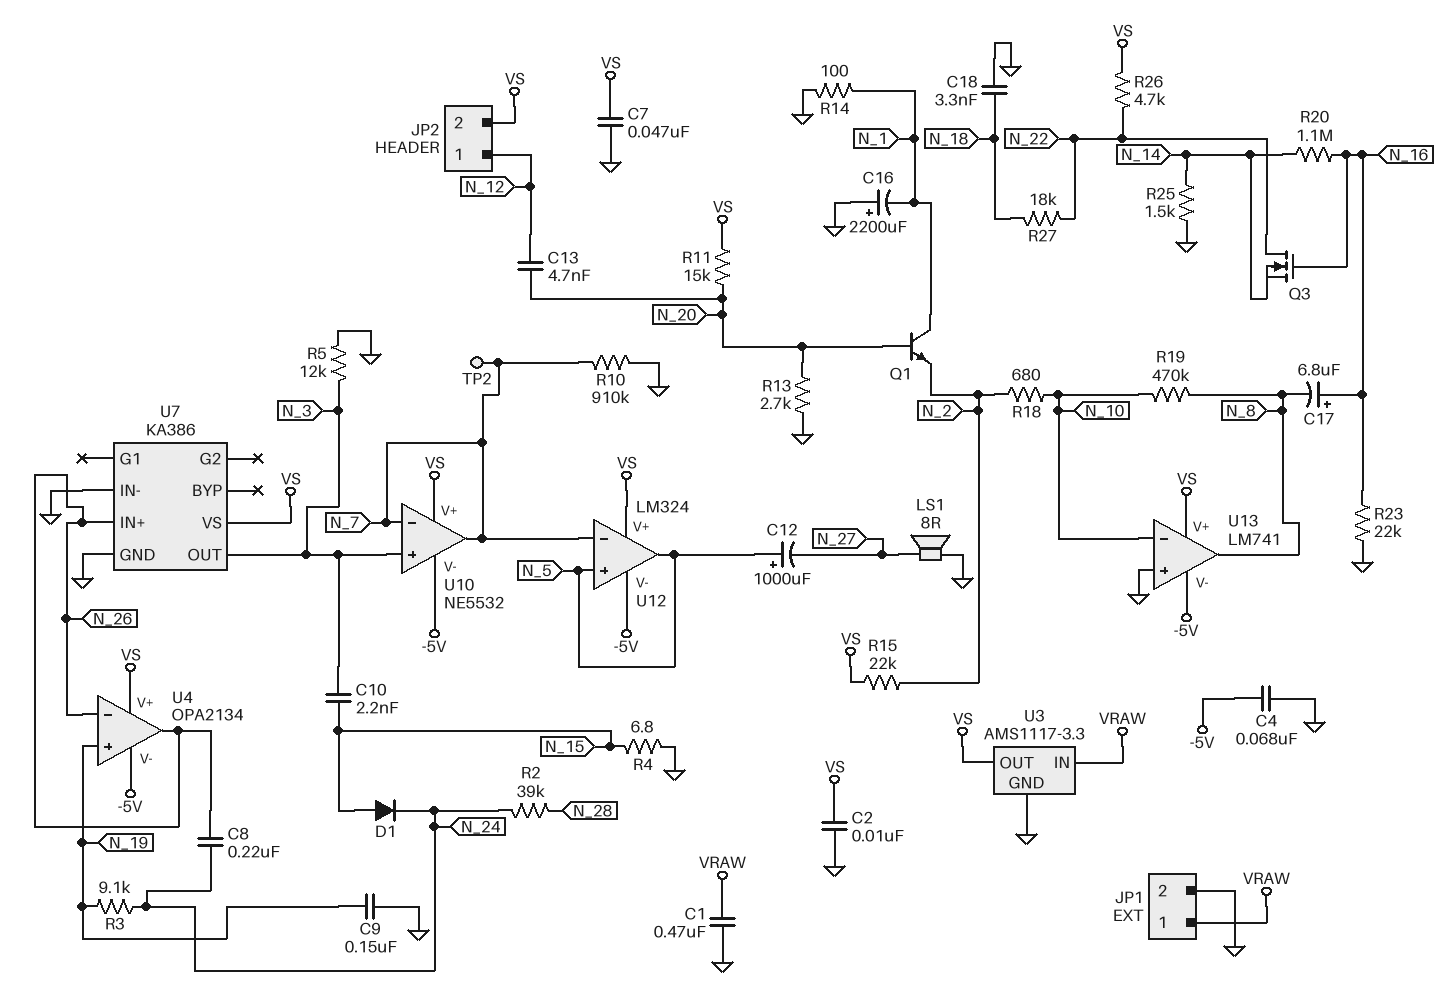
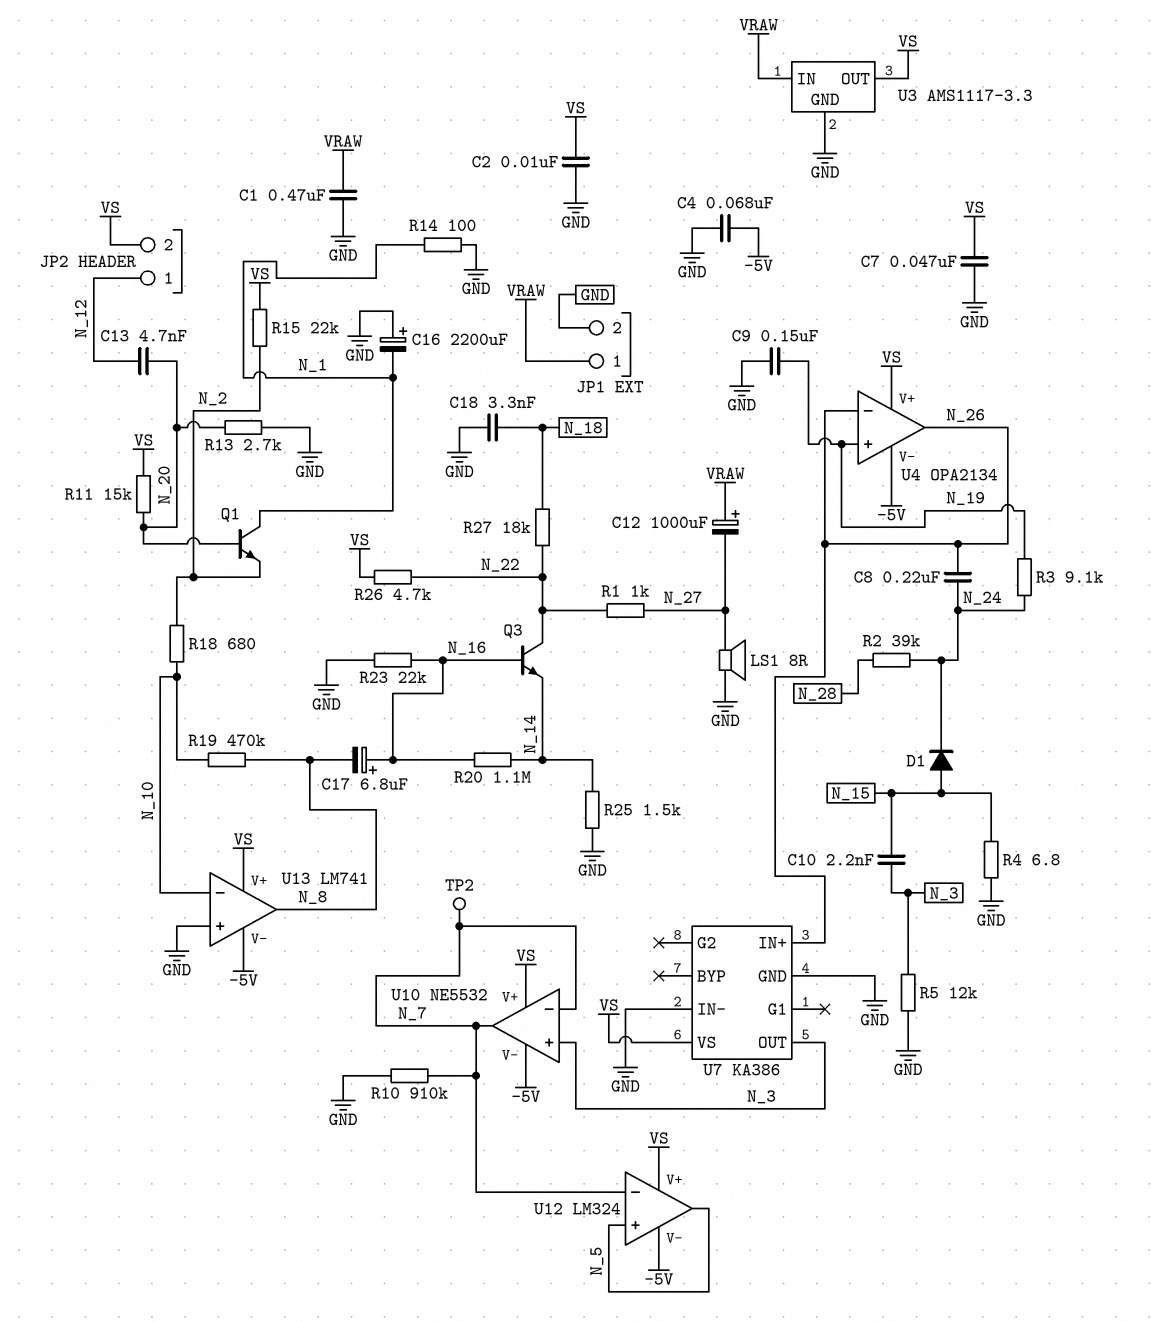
C12: 1000uF (plus N_5, minus N_27) -> 1000uF (plus VRAW, minus N_27)
Q3: NMOS (G N_16, D N_22, S N_14) -> NPN (B N_16, C N_22, E N_14)
R1: none -> 1k (N_22, N_27)

